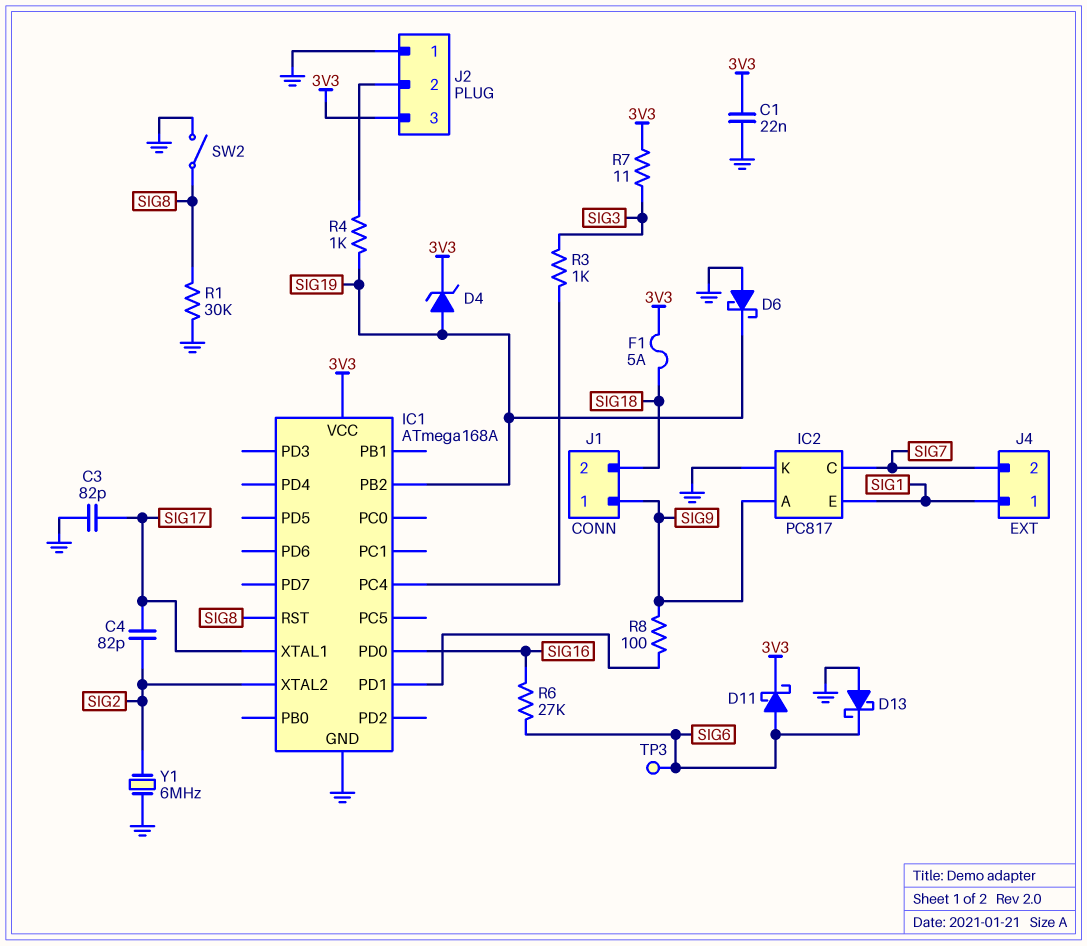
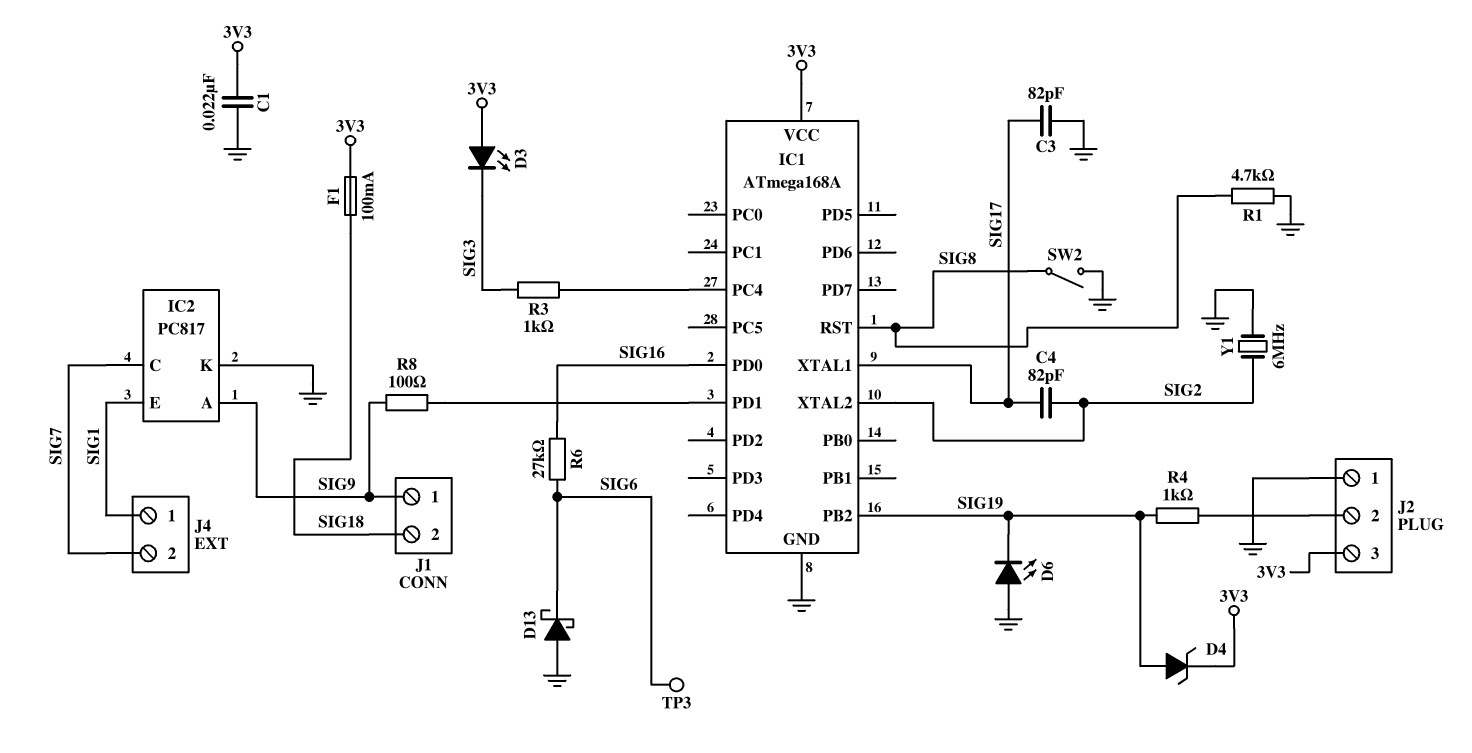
D3: none -> LED (A 3V3, K SIG3)
D6: schottky (A GND, K SIG19) -> LED (A GND, K SIG19)
D11: schottky (A SIG6, K 3V3) -> none
F1: 5A (3V3, SIG18) -> 100mA (3V3, SIG18)
R1: 30k (GND, SIG8) -> 4.7k (GND, SIG8)
R7: 11 (3V3, SIG3) -> none

